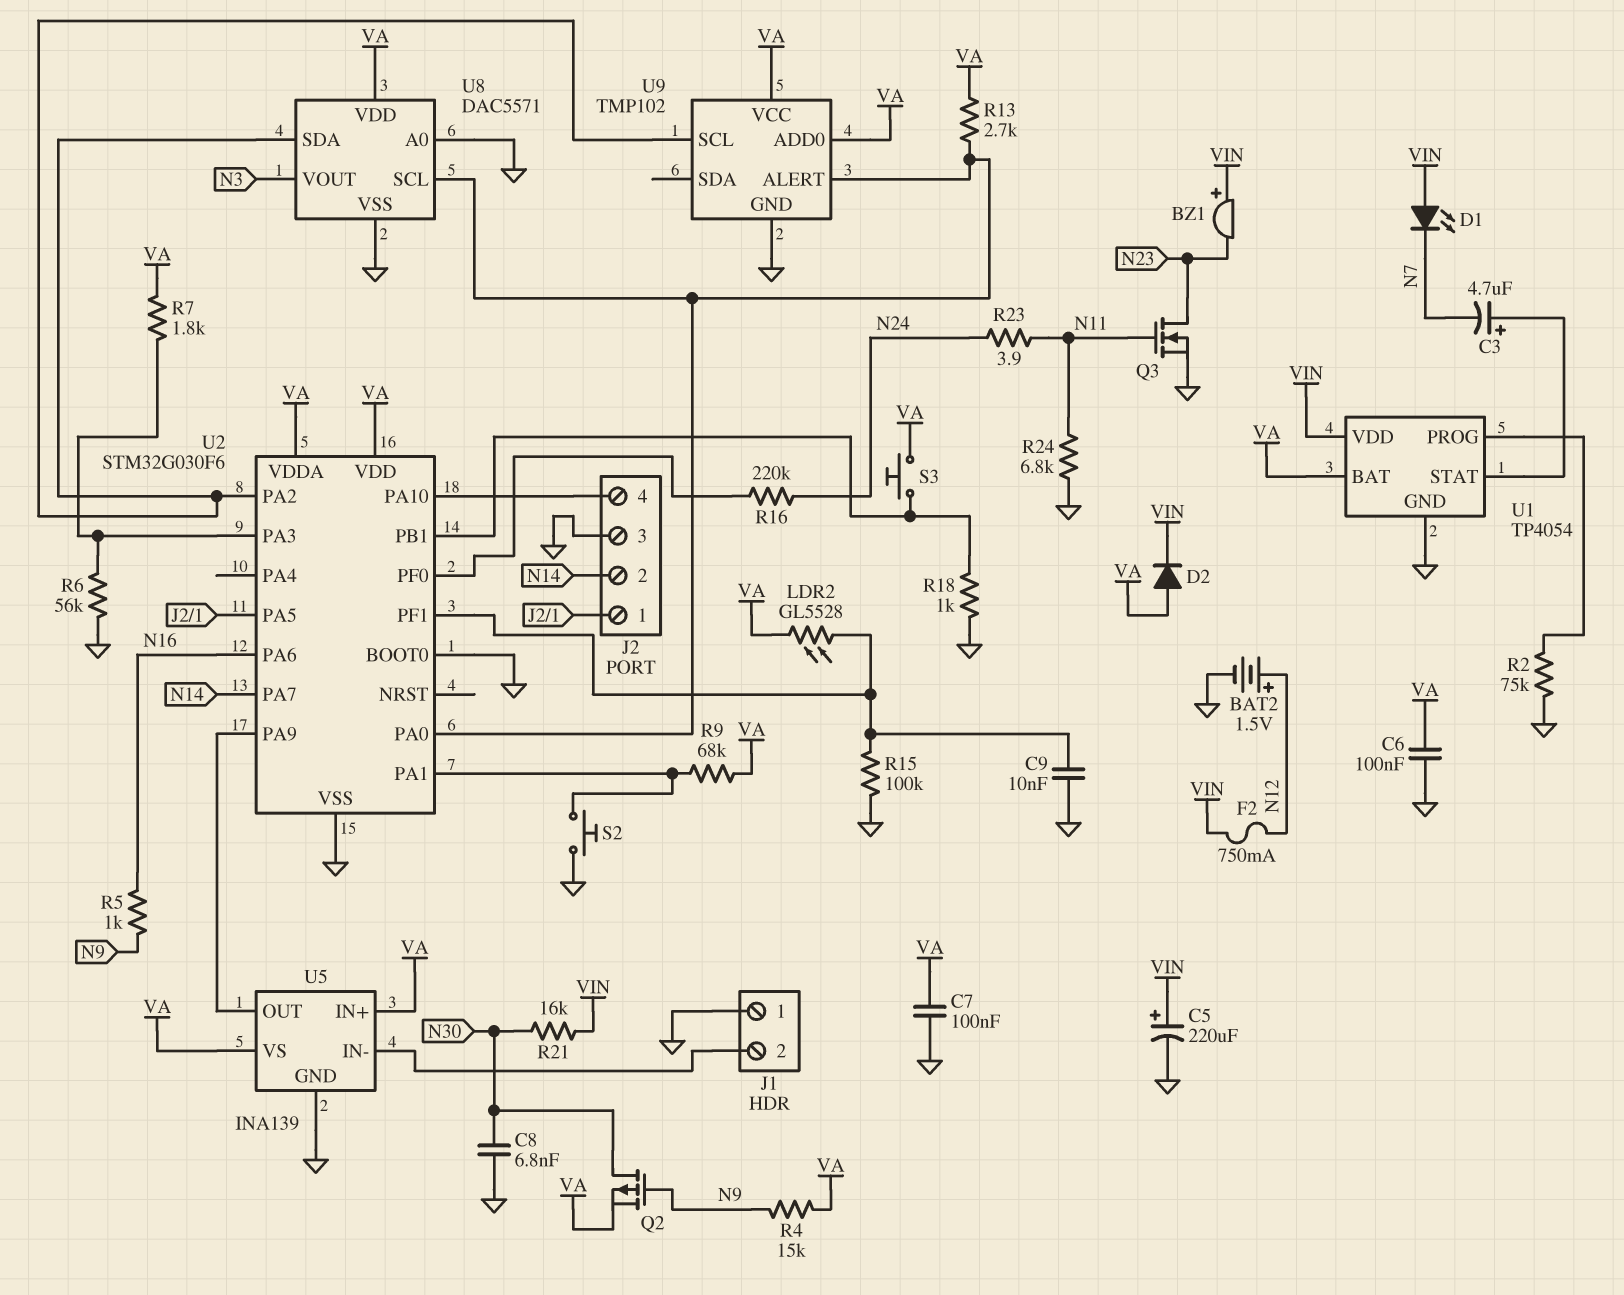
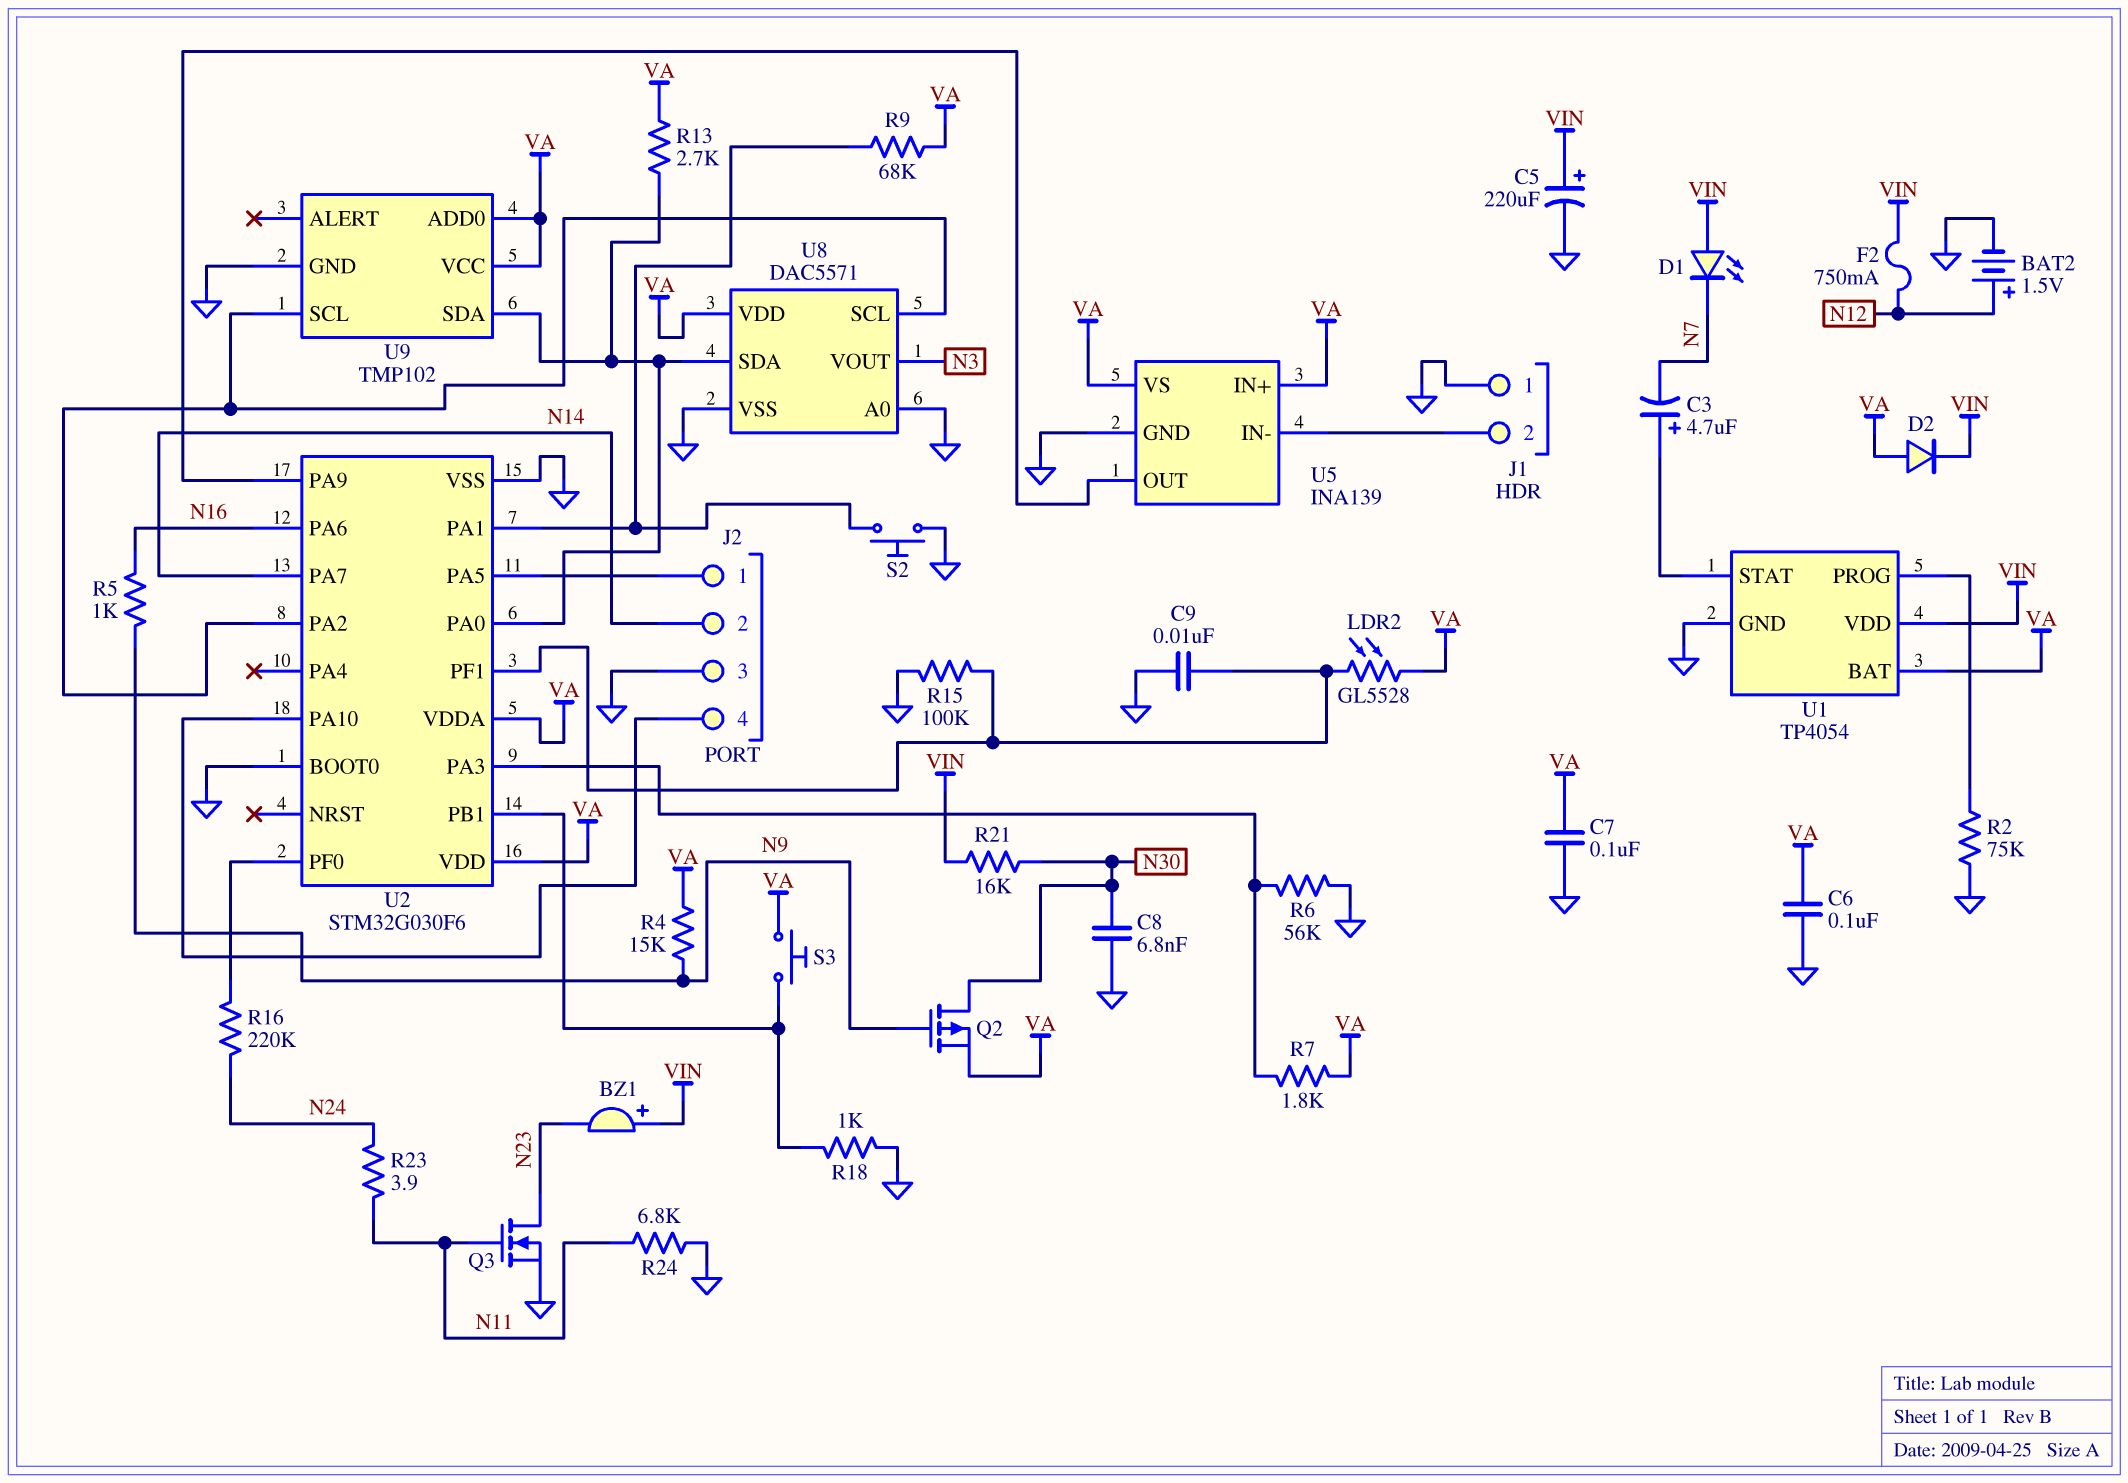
U8 pin SCL: U2/PA0 -> U2/PA2
U8 pin SDA: U2/PA2 -> U2/PA0
U9 pin ALERT: U2/PA0 -> none
U9 pin SDA: none -> U2/PA0

